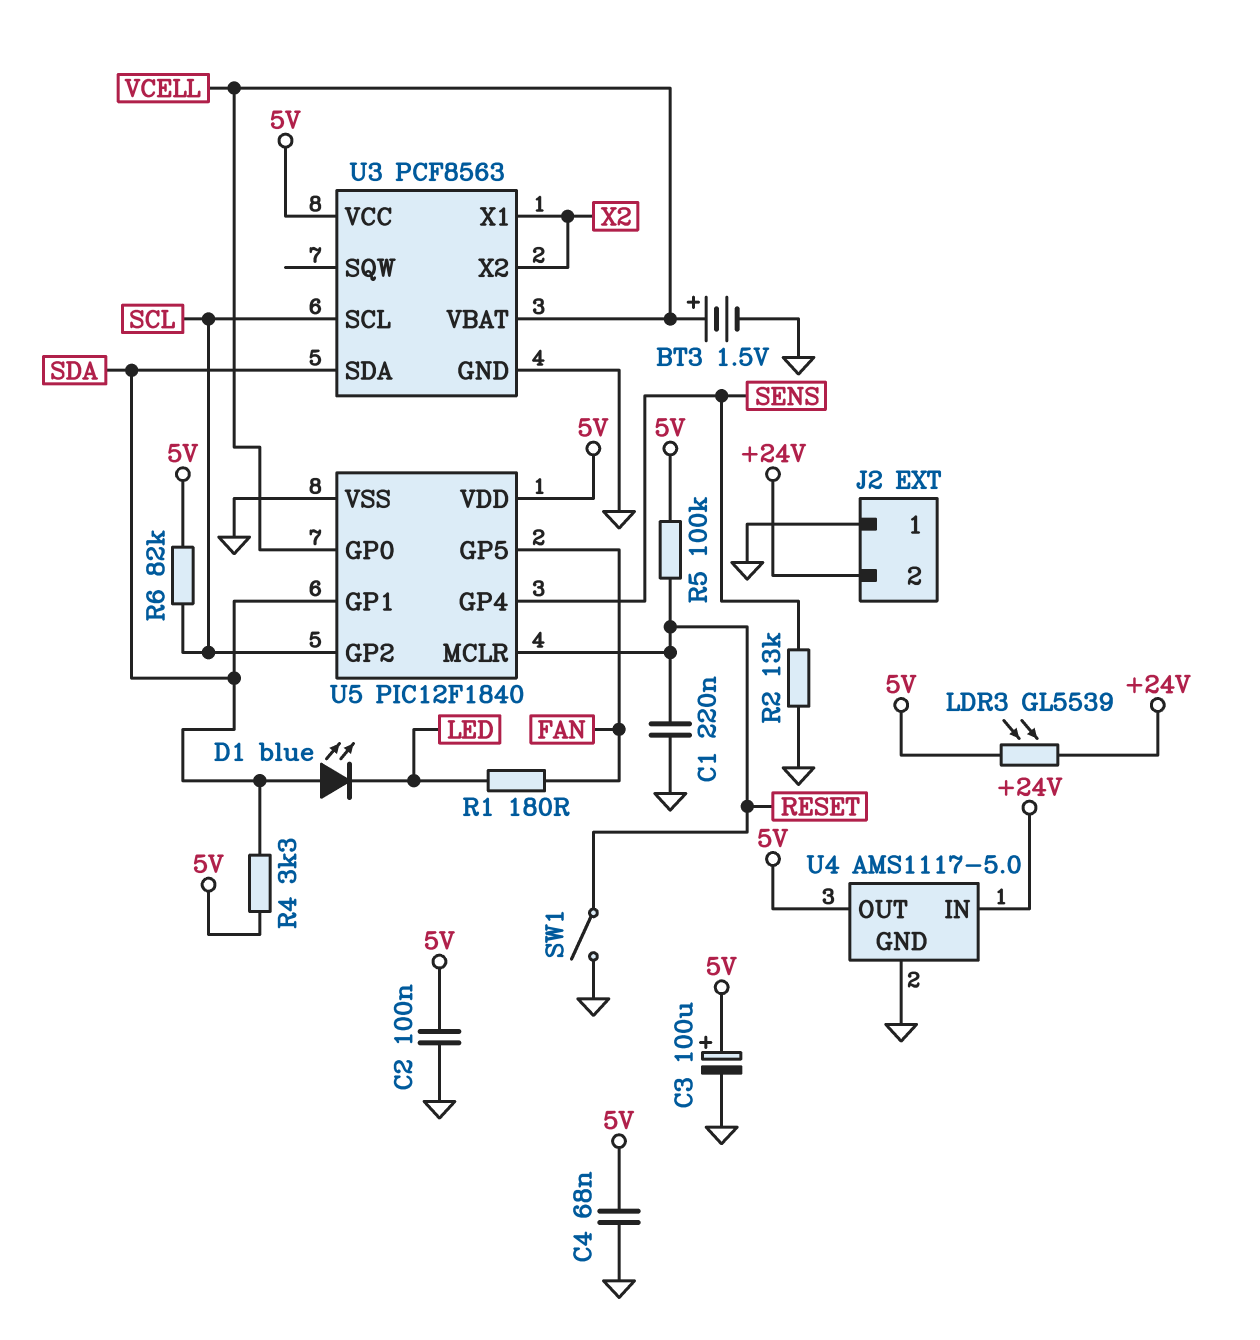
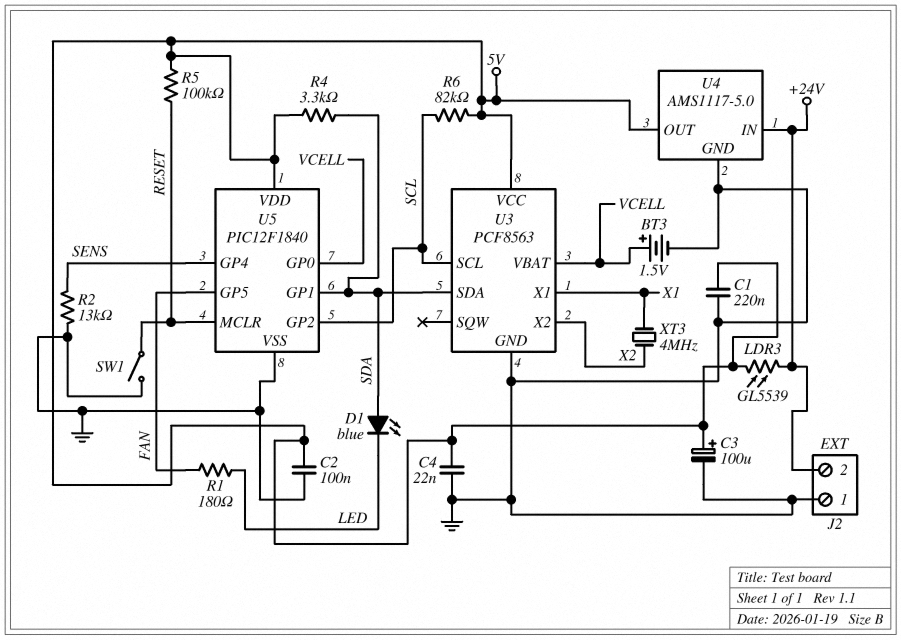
C1: 220nF (GND, RESET) -> 220nF (5V, GND)
C4: 68nF (5V, GND) -> 22nF (5V, GND)
U3 pin X1: X2 -> X1
XT3: none -> 4MHz (X1, X2)

